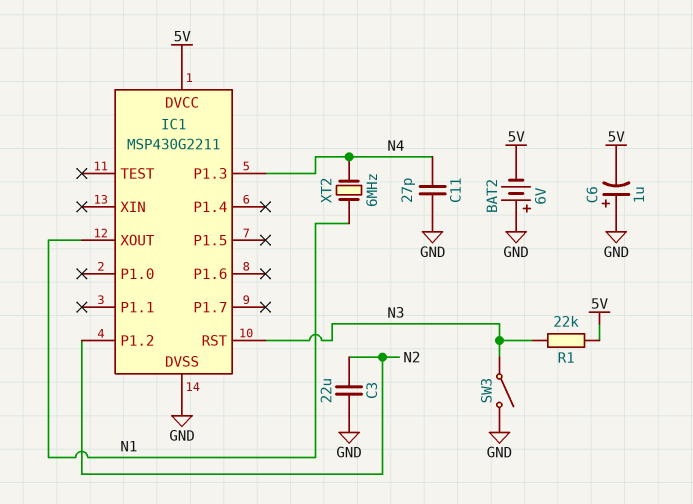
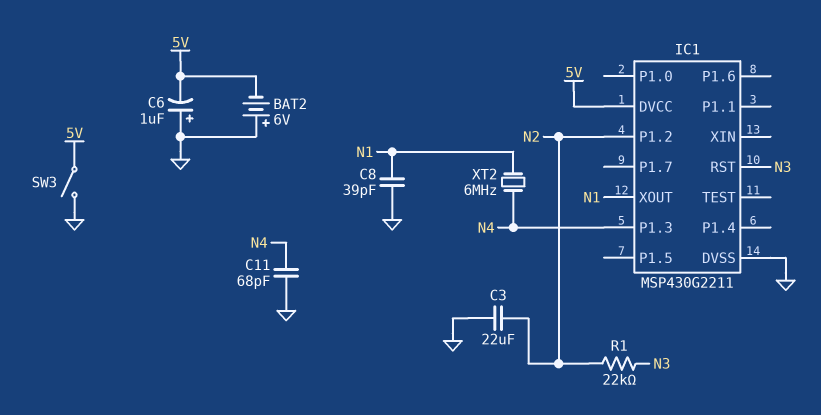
C8: none -> 39pF (GND, N1)
C11: 27pF (GND, N4) -> 68pF (GND, N4)
R1: 22k (5V, N3) -> 22k (N2, N3)
SW3: switch (GND, N3) -> switch (5V, GND)

